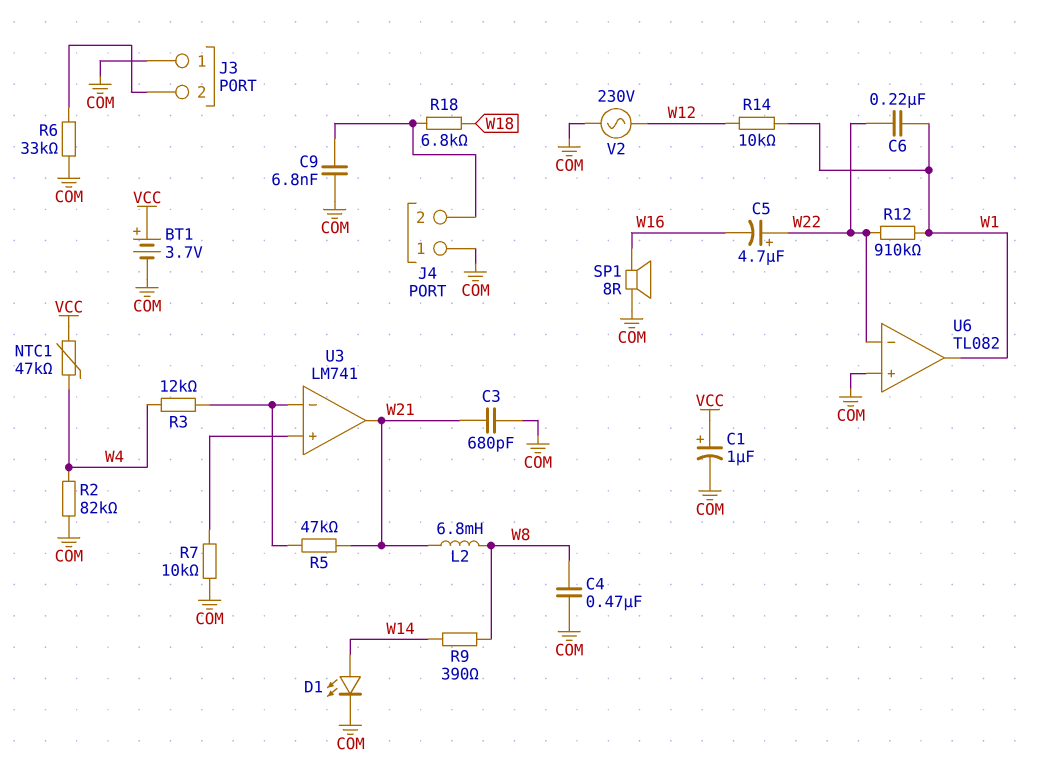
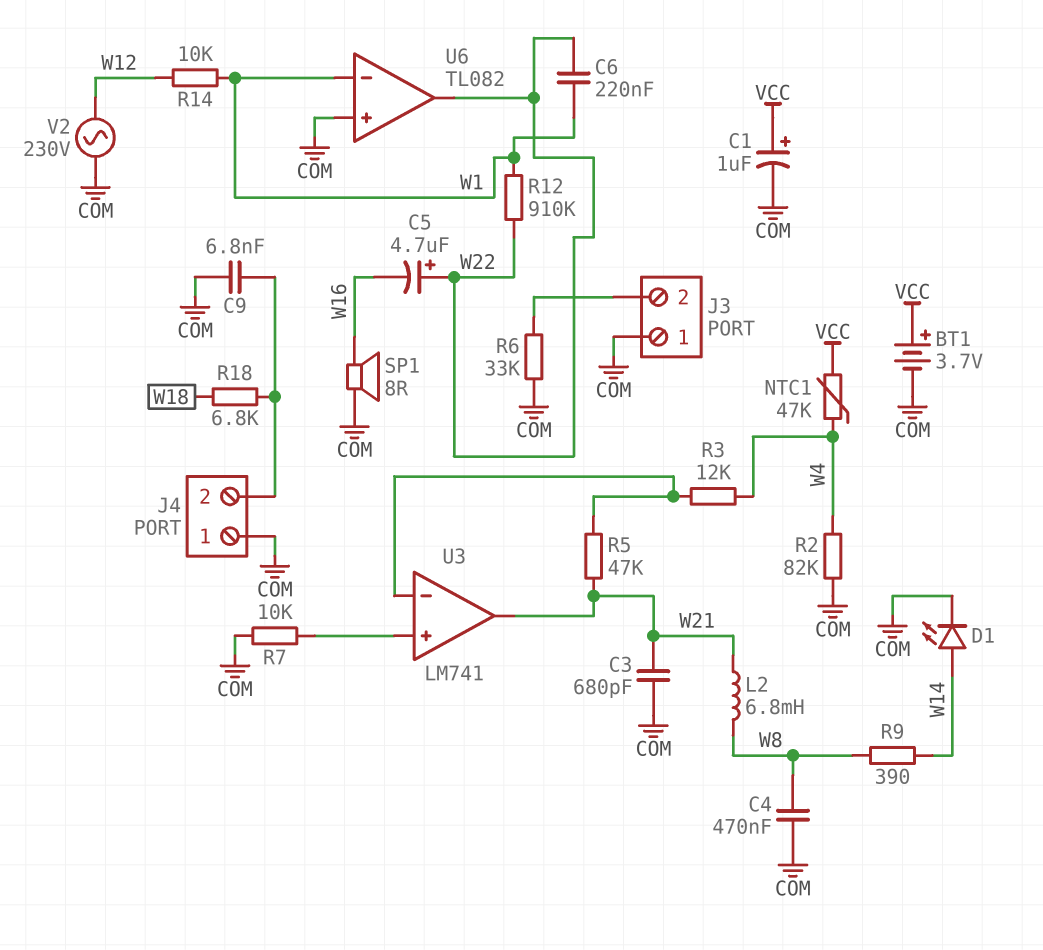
U6 pin in-: W22 -> W1
U6 pin out: W1 -> W22

